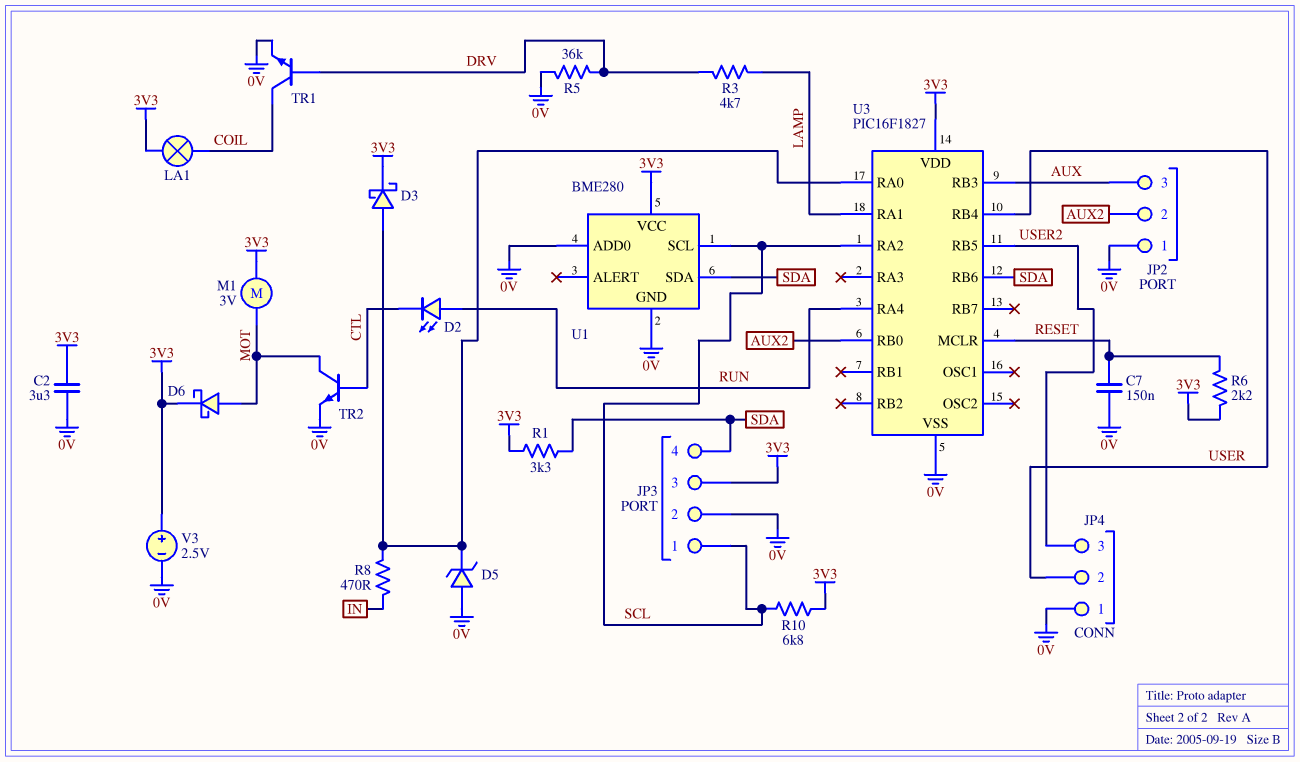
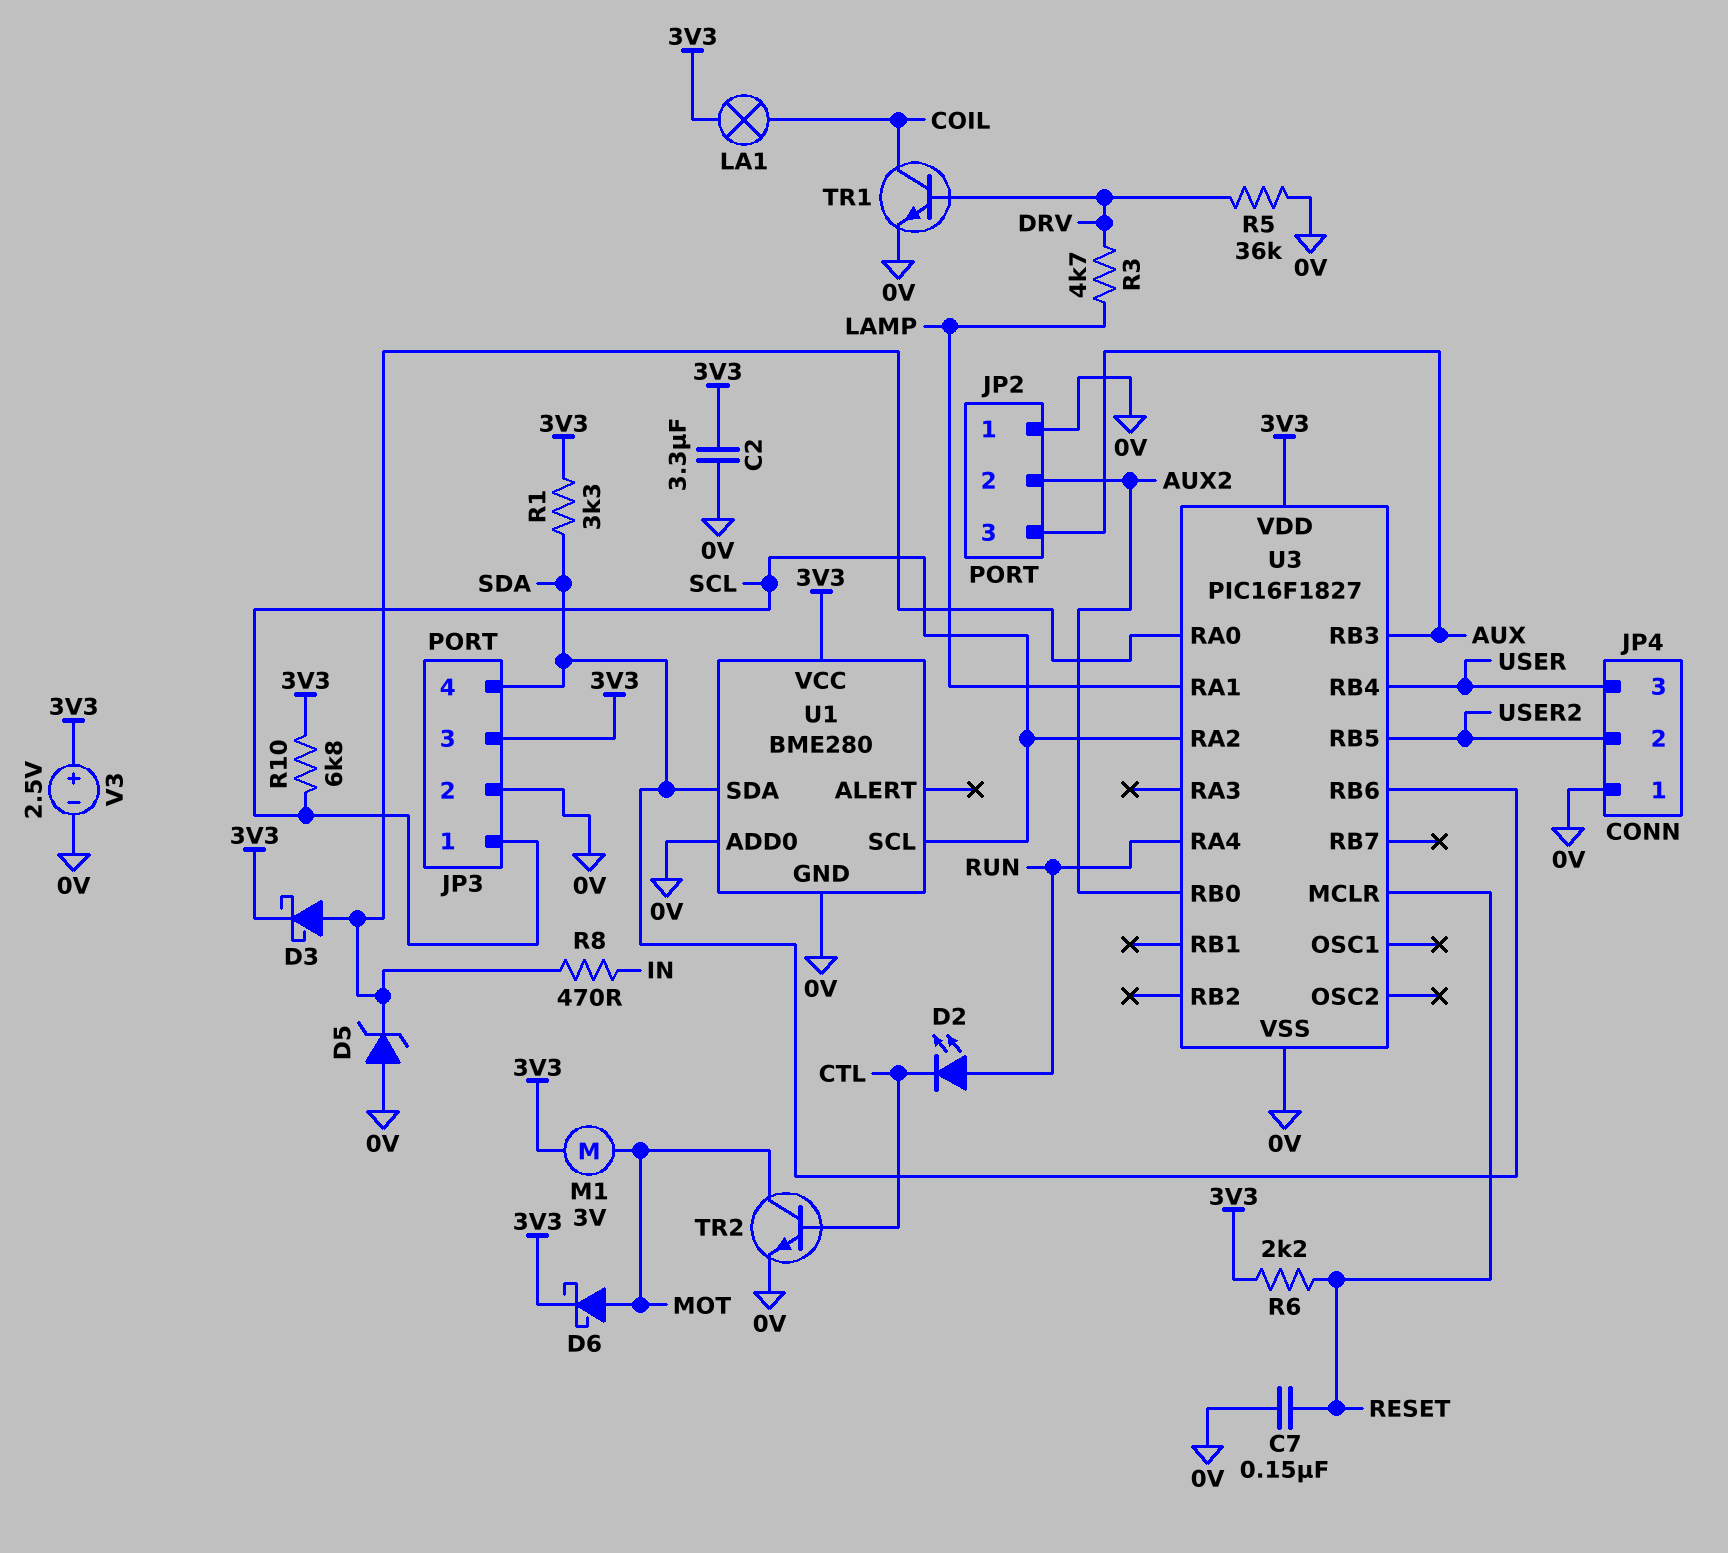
JP4 pin 2: USER -> USER2
JP4 pin 3: USER2 -> USER

